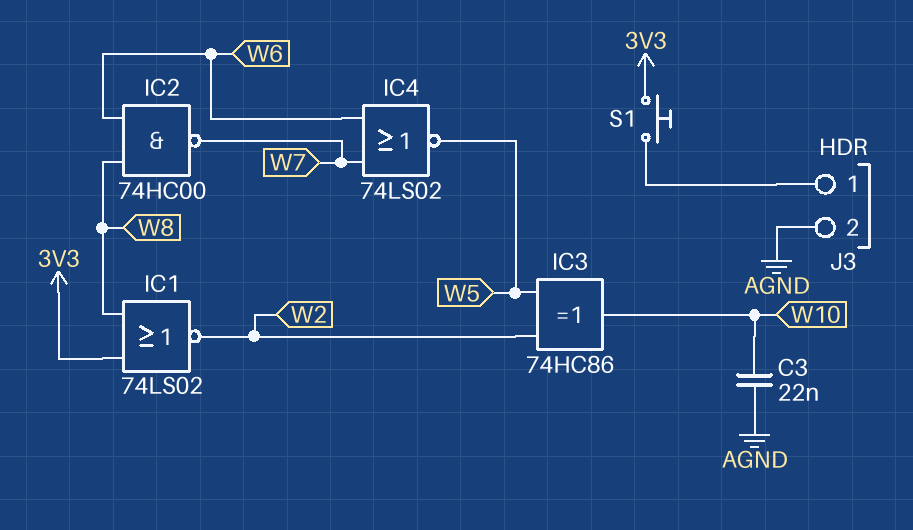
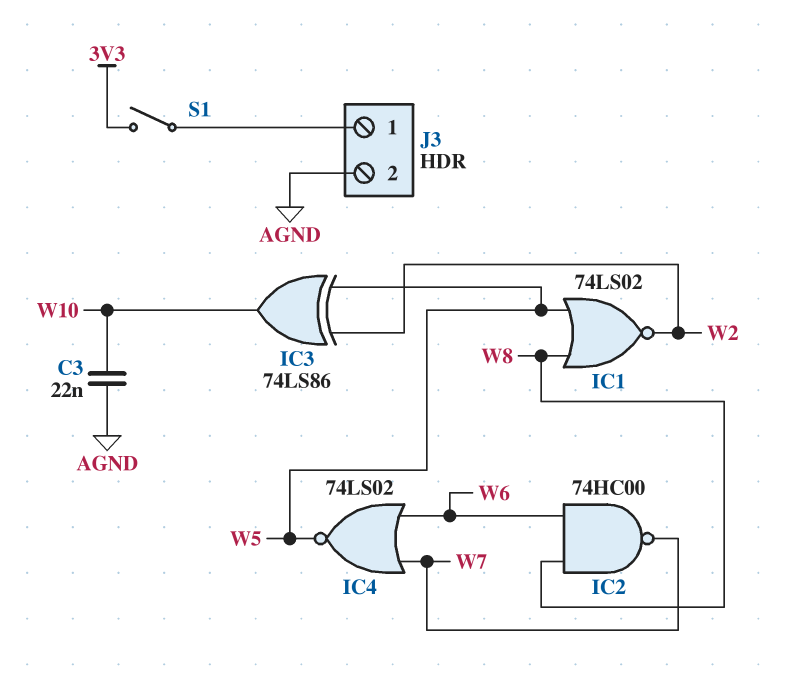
IC1: NOR 74LS02 (in 3V3, in W8, out W2) -> NOR 74LS02 (in W5, in W8, out W2)
IC3: XOR 74HC86 (in W2, in W5, out W10) -> XOR 74LS86 (in W2, in W5, out W10)
S1: button (3V3, J3/1) -> switch (3V3, J3/1)

